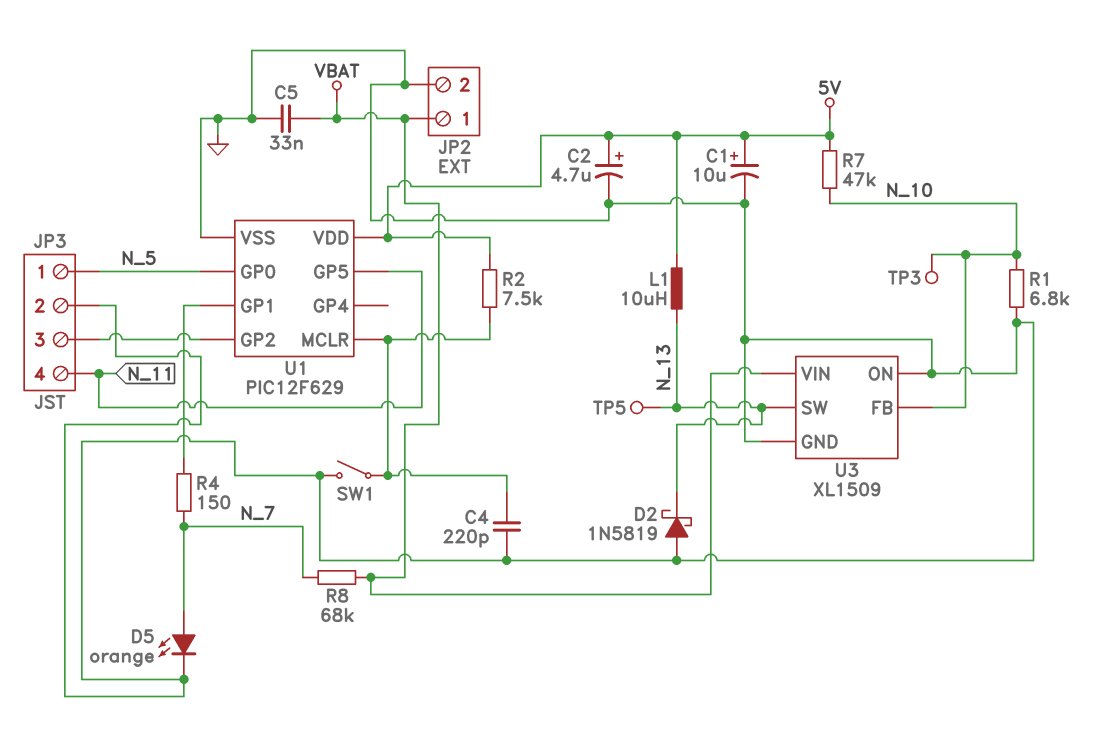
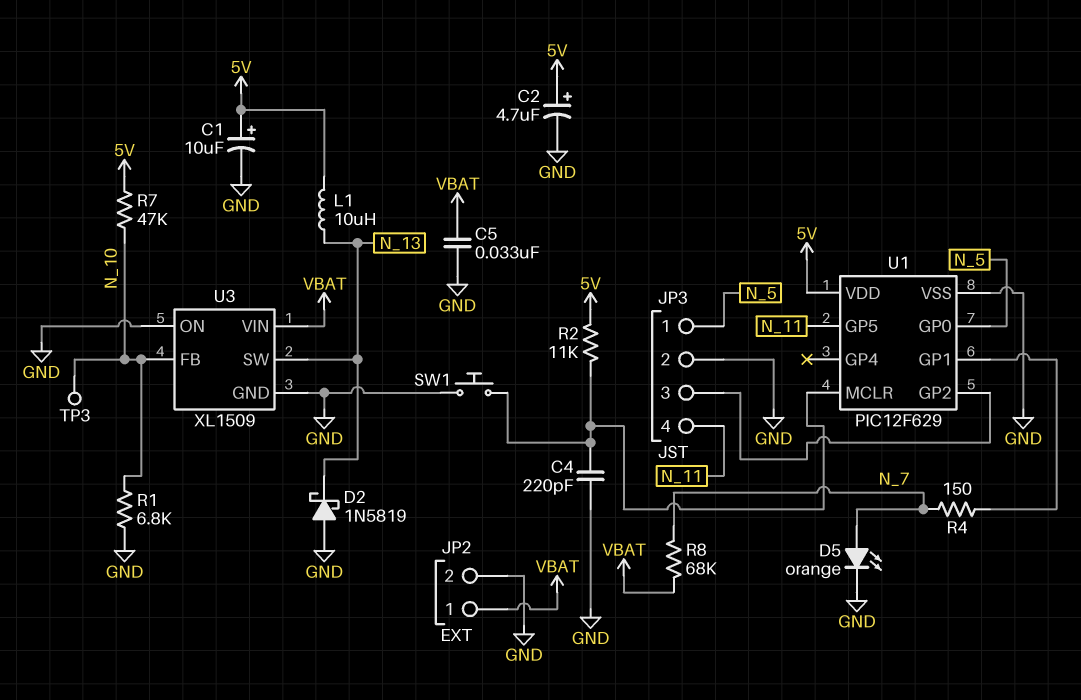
R2: 7.5k (5V, U1/MCLR) -> 11k (5V, U1/MCLR)
SW1: switch (GND, U1/MCLR) -> button (GND, U1/MCLR)
TP5: test point (N_13) -> none

